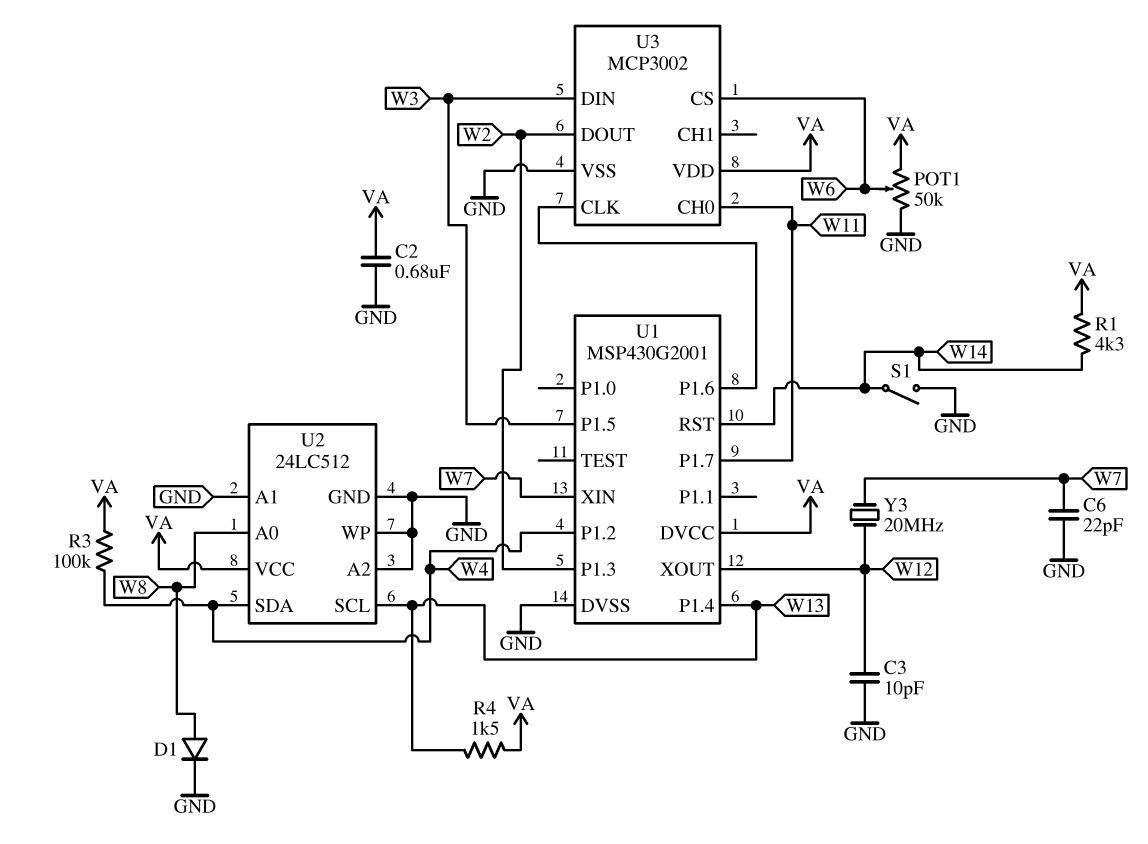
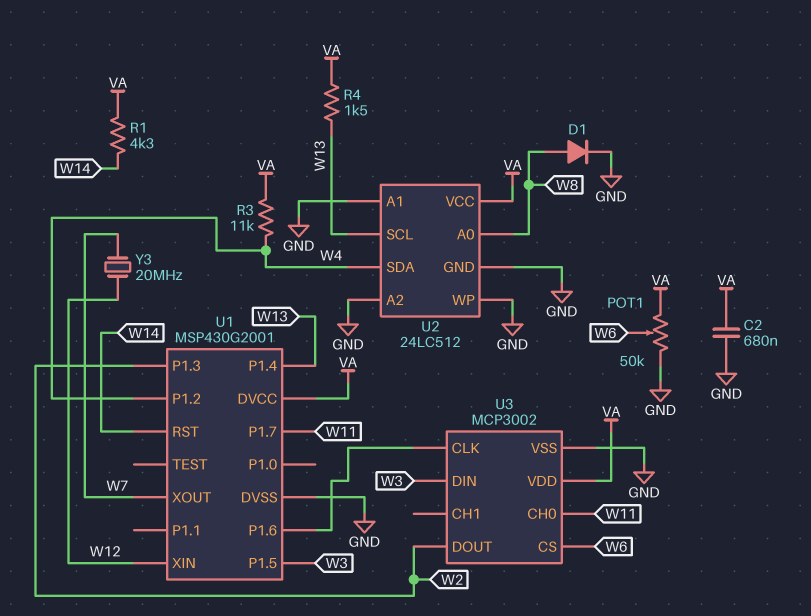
C3: 10pF (GND, W12) -> none
C6: 22pF (GND, W7) -> none
R3: 100k (VA, W4) -> 11k (VA, W4)
S1: switch (GND, W14) -> none
U1 pin XIN: W7 -> W12
U1 pin XOUT: W12 -> W7

